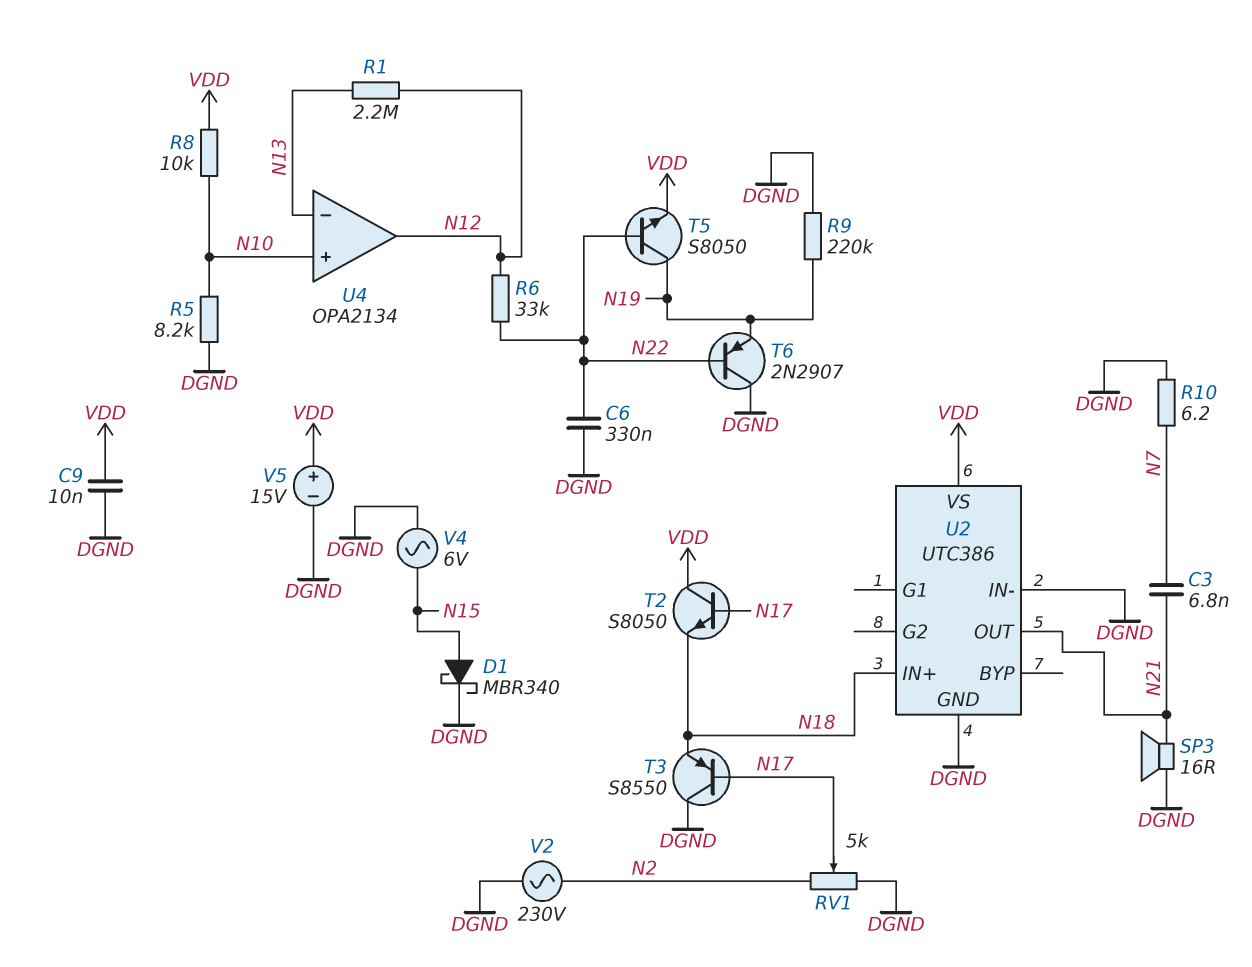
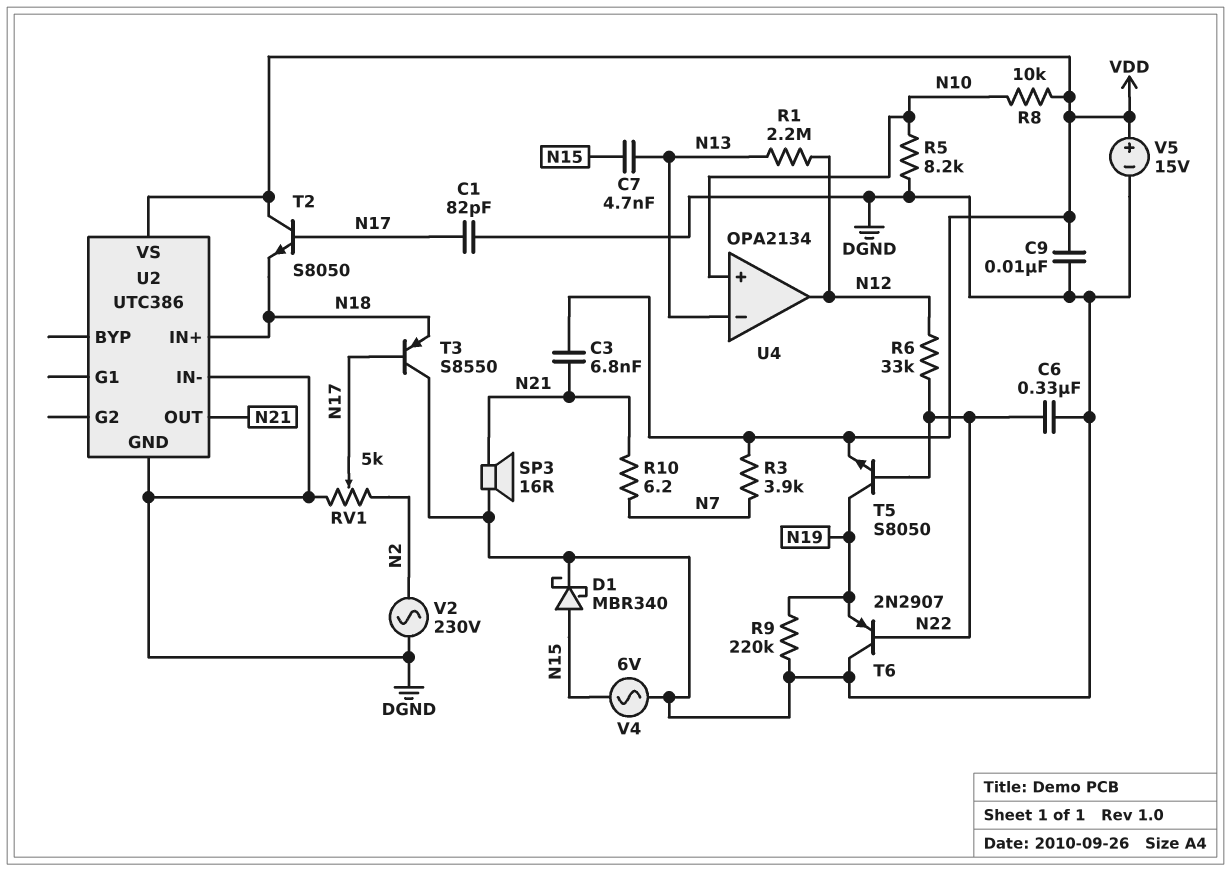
C1: none -> 82pF (DGND, N17)
C3: 6.8nF (N7, N21) -> 6.8nF (N21, VDD)
C7: none -> 4.7nF (N13, N15)
R3: none -> 3.9k (N7, VDD)
R10: 6.2 (DGND, N7) -> 6.2 (N7, N21)

